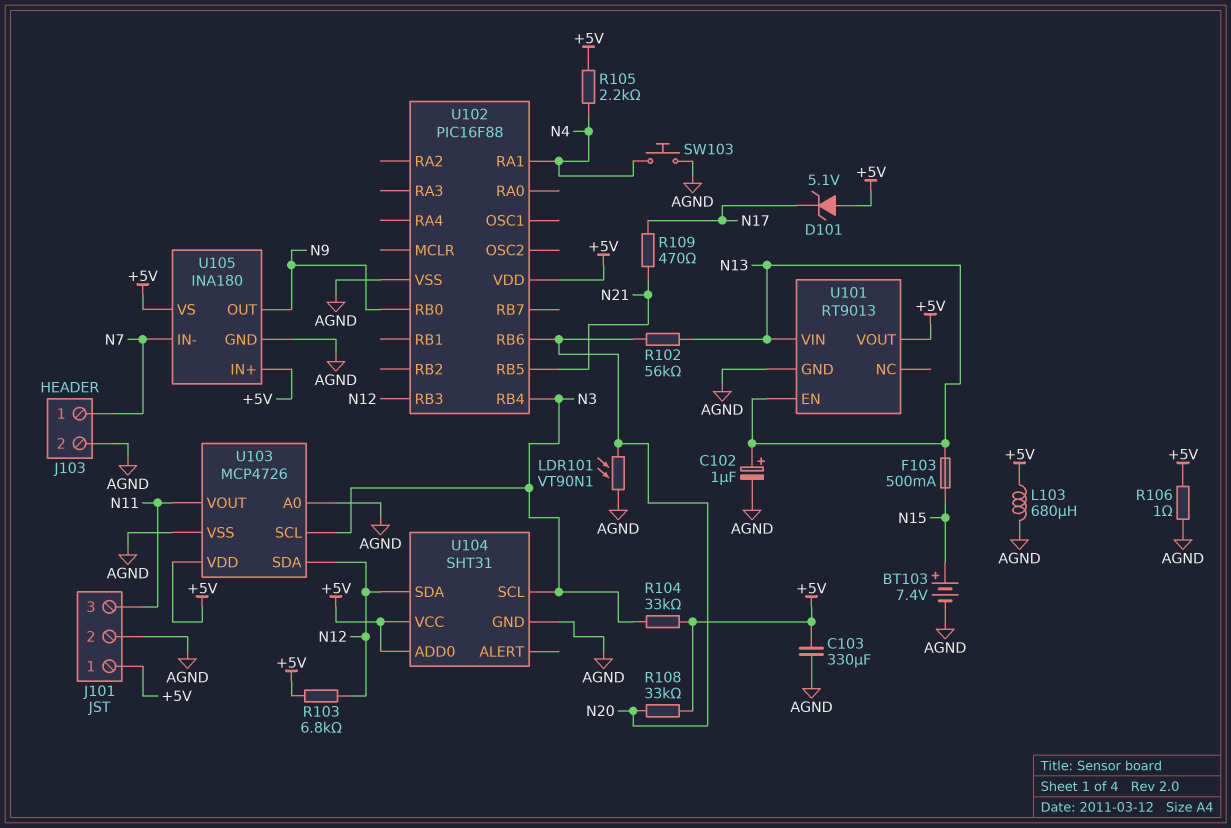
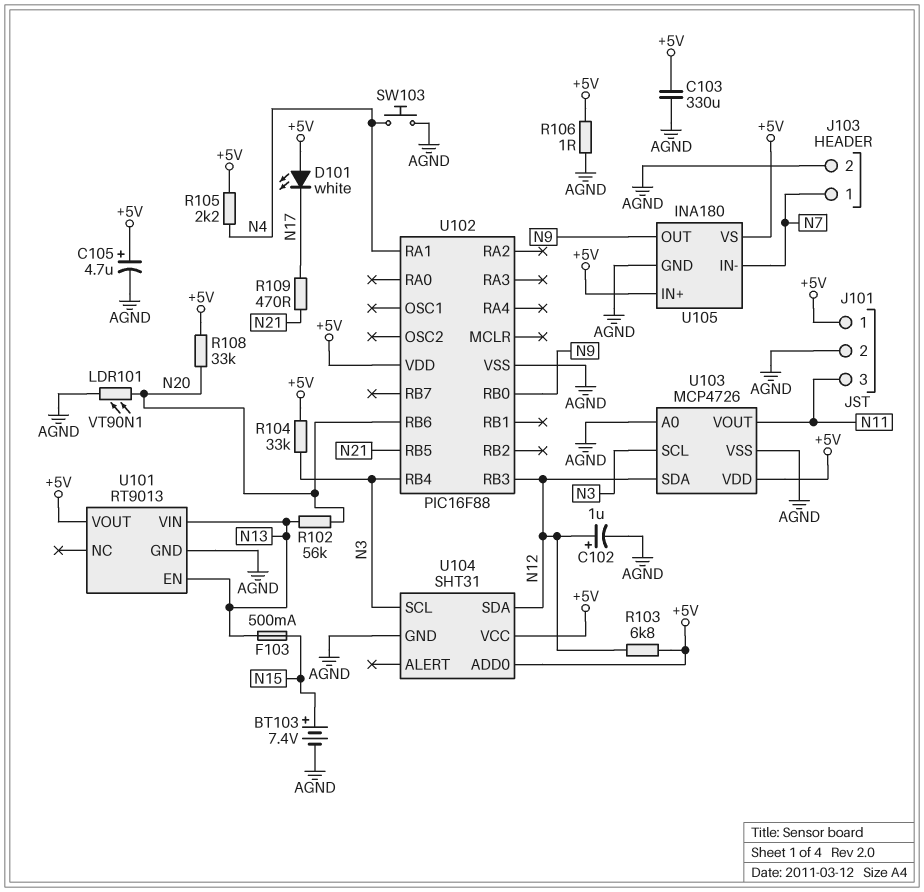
C102: 1uF (plus N13, minus AGND) -> 1uF (plus N12, minus AGND)
C105: none -> 4.7uF (plus +5V, minus AGND)
D101: zener 5.1V (A +5V, K N17) -> LED white (A +5V, K N17)
L103: 680uH (+5V, AGND) -> none

